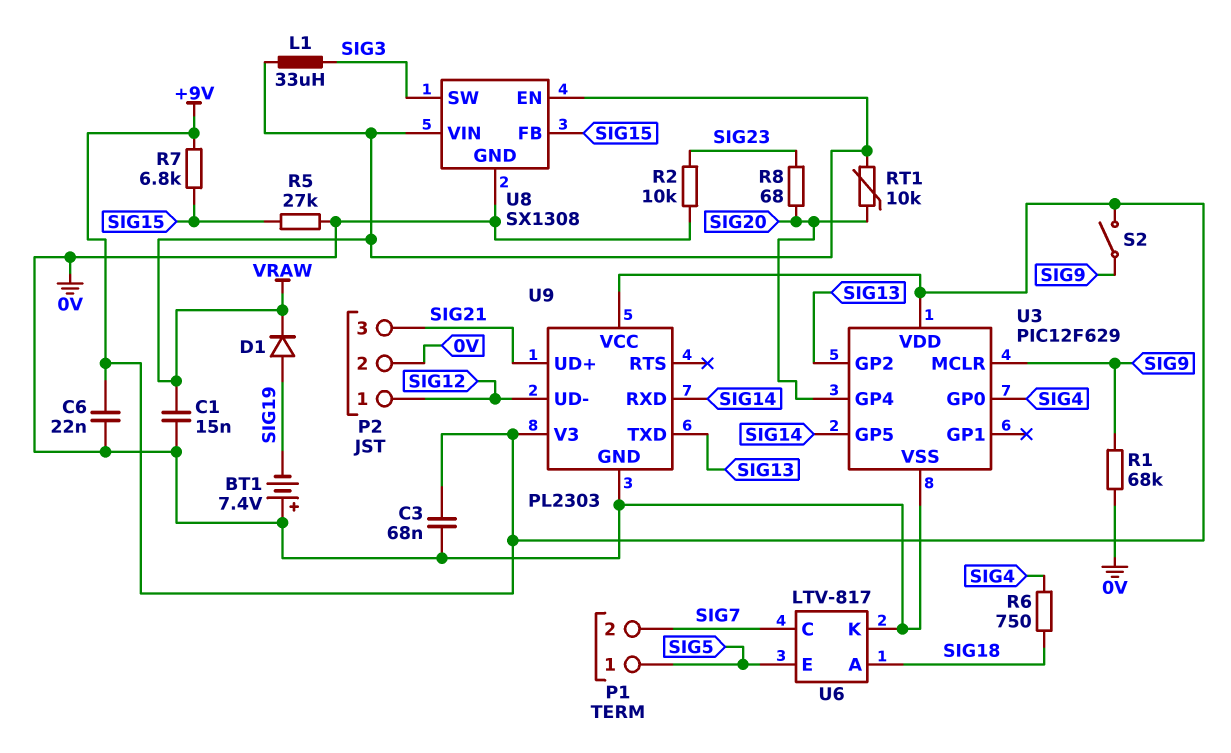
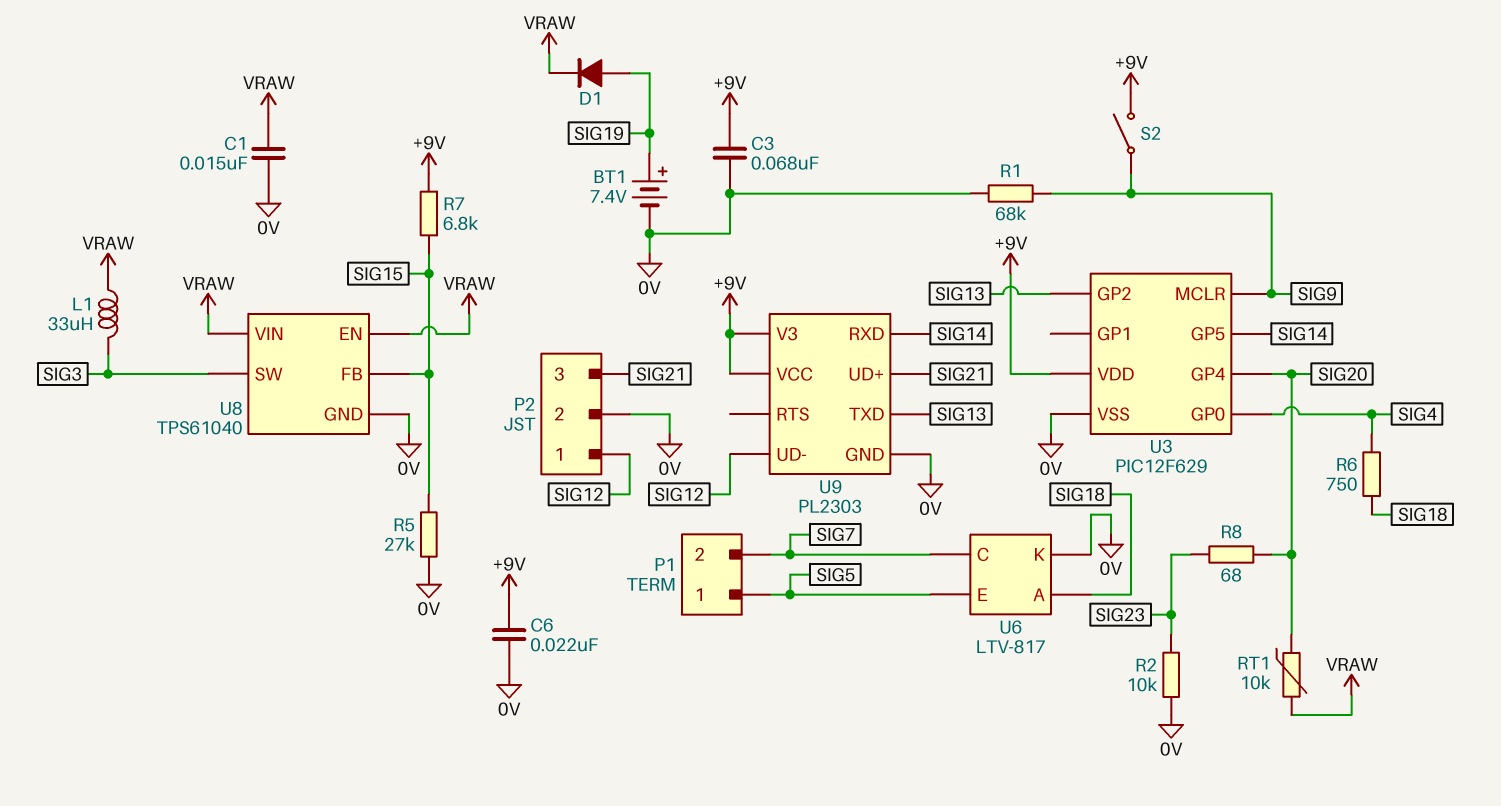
BT1: 7.4V (plus 0V, minus SIG19) -> 7.4V (plus SIG19, minus 0V)
U8: SX1308 -> TPS61040

